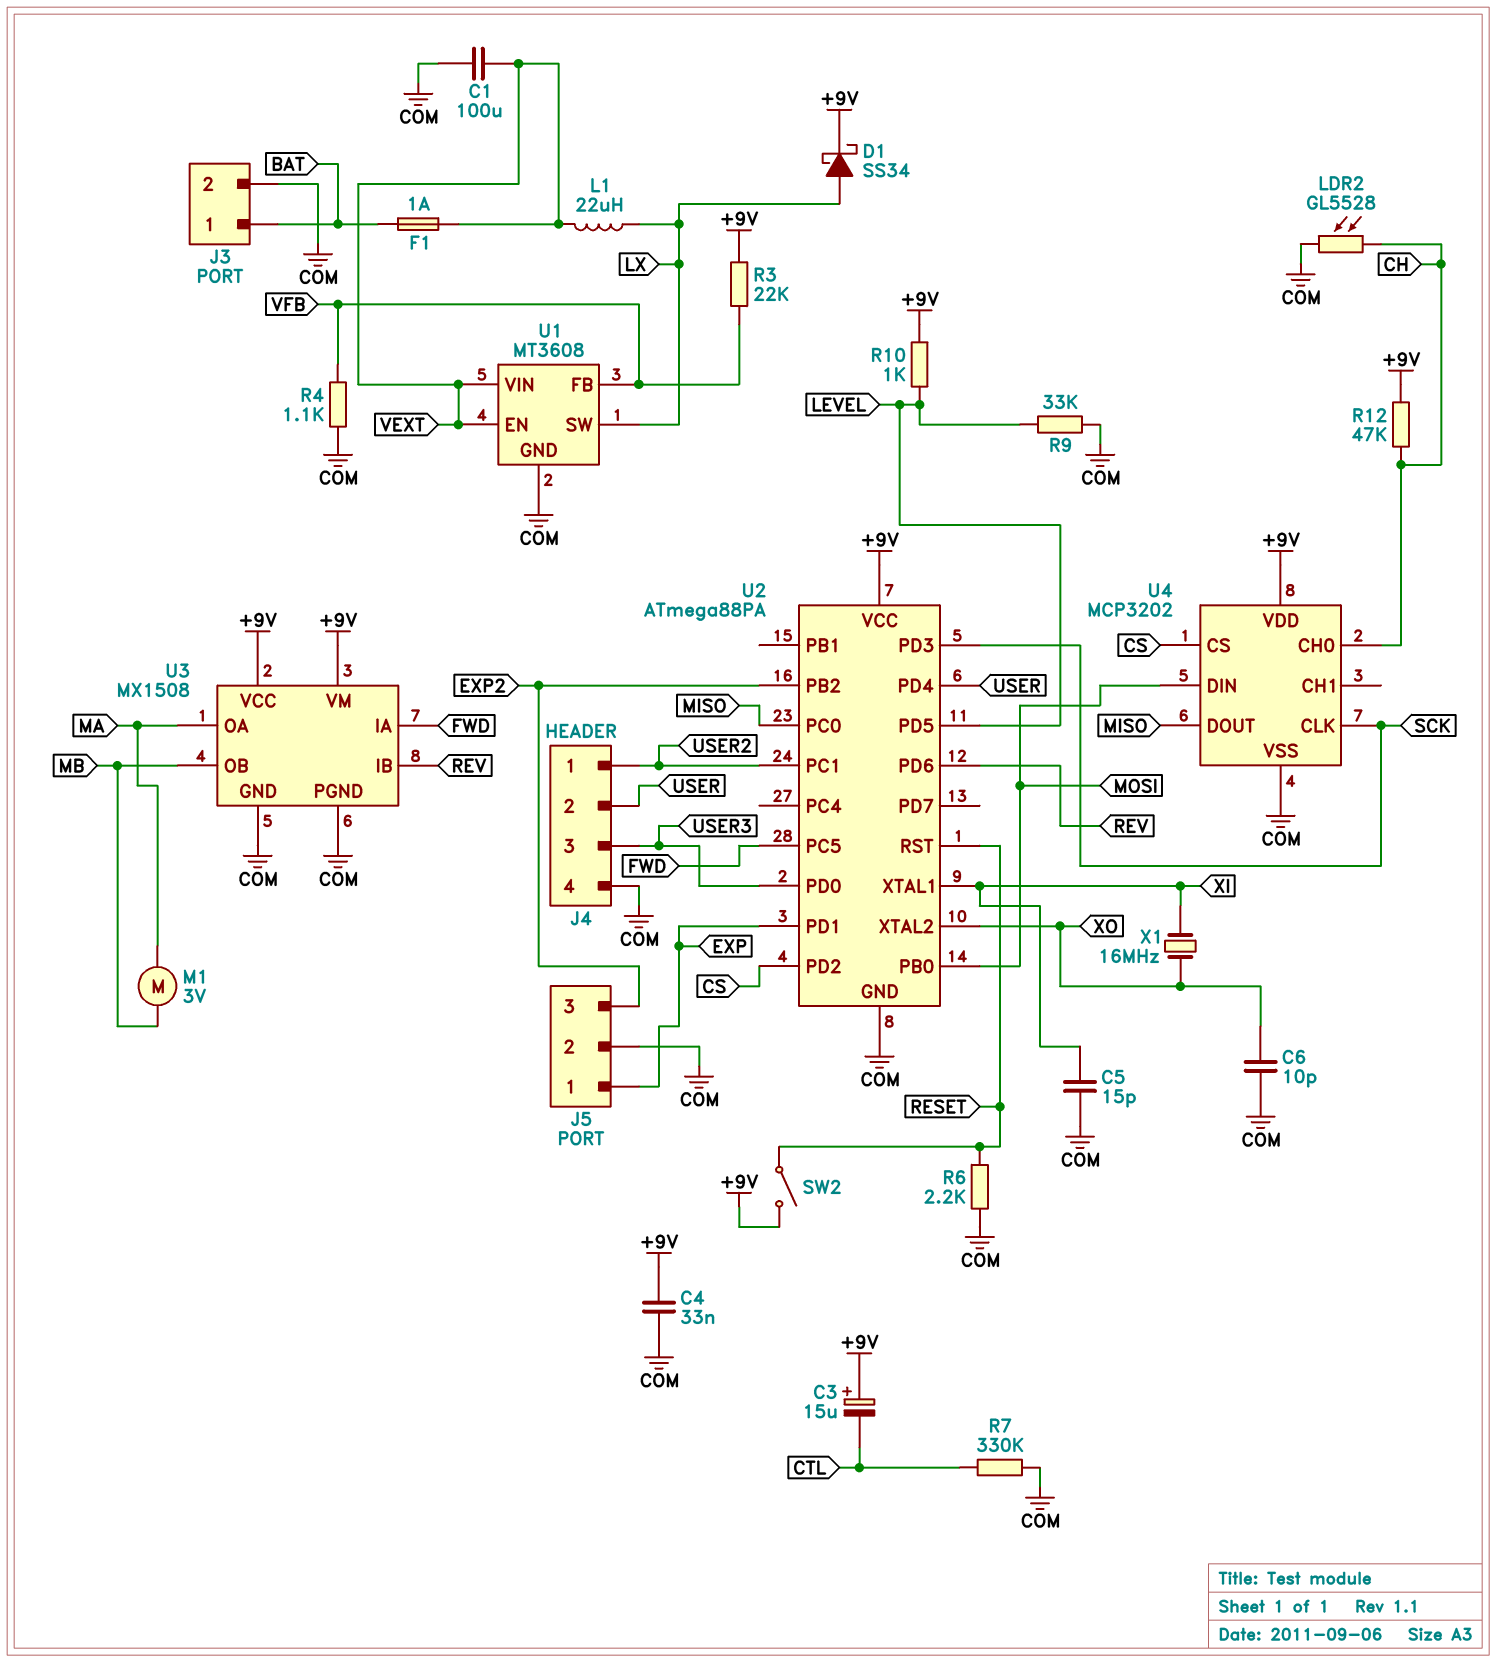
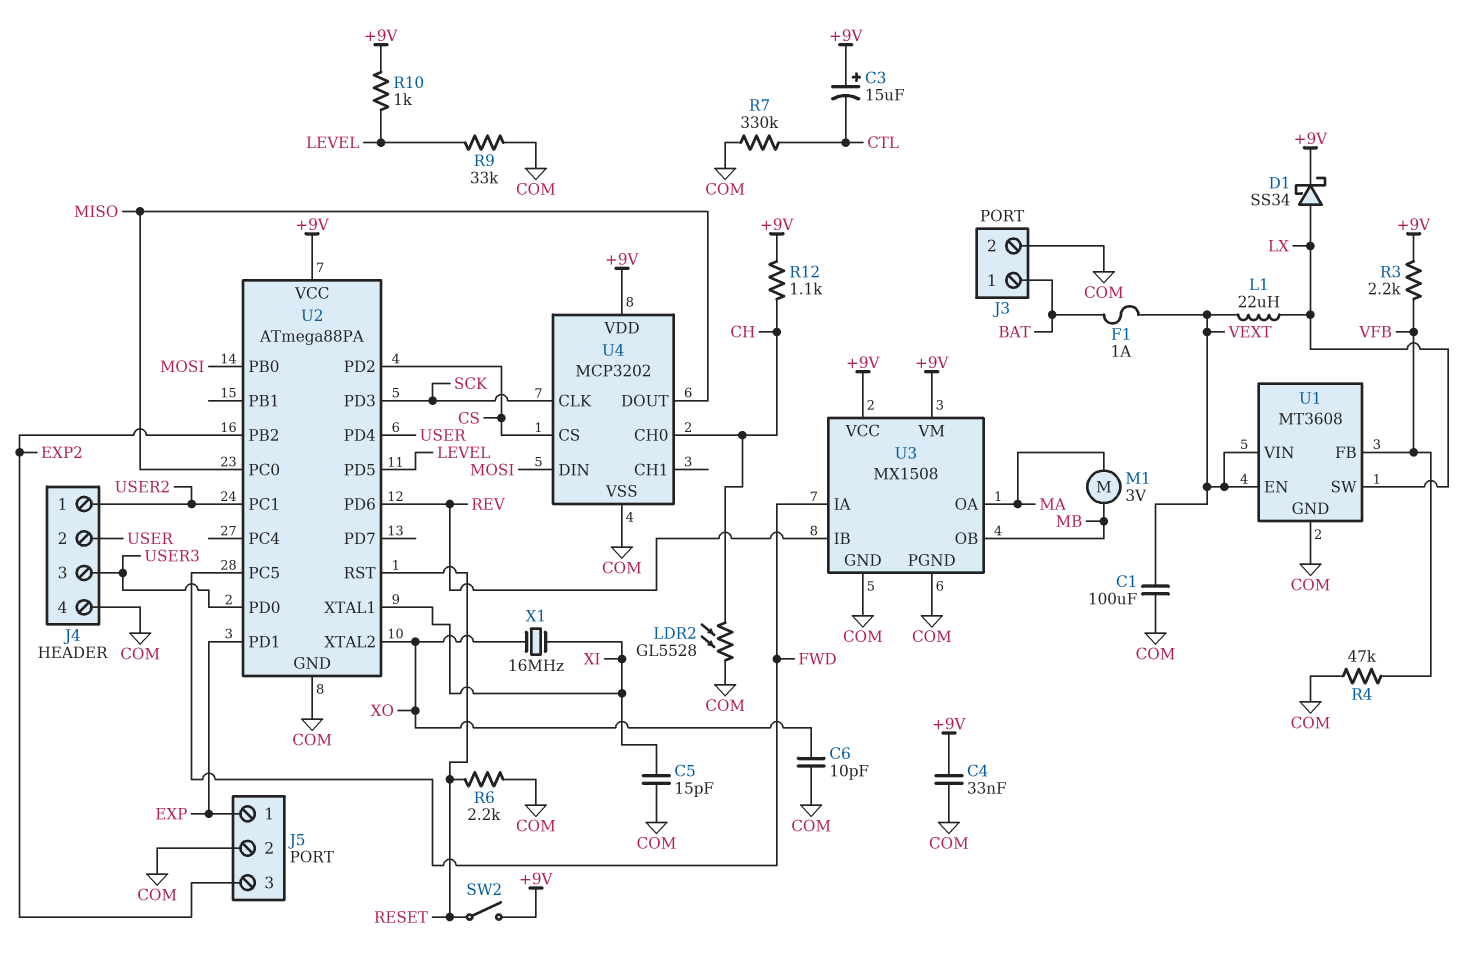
R3: 22k (+9V, VFB) -> 2.2k (+9V, VFB)
R4: 1.1k (COM, VFB) -> 47k (COM, VFB)
R12: 47k (+9V, CH) -> 1.1k (+9V, CH)

